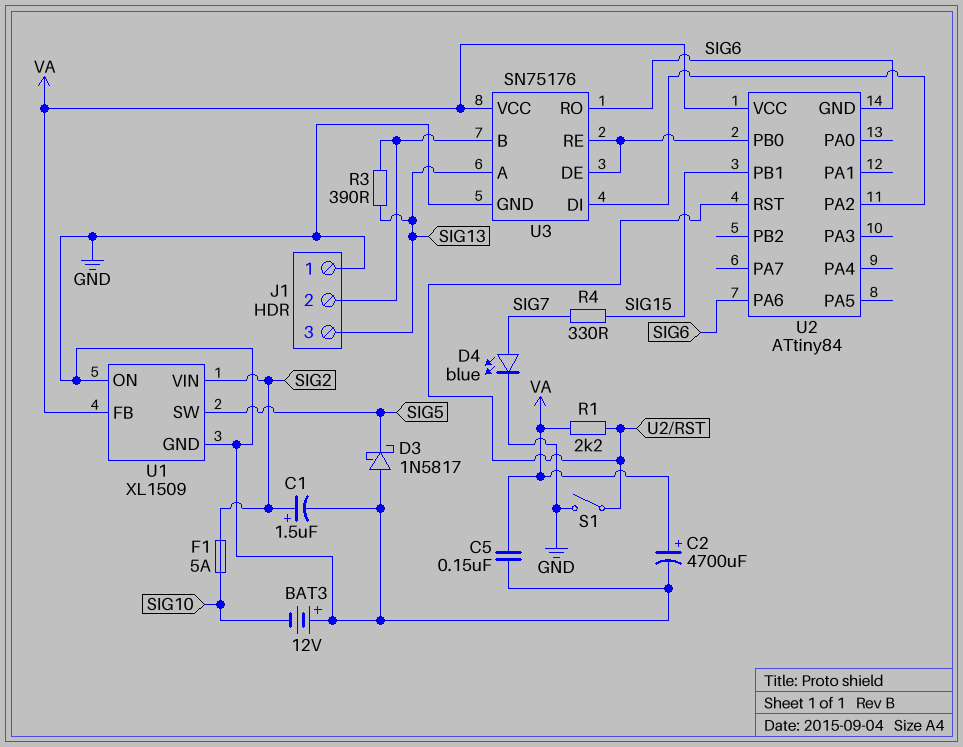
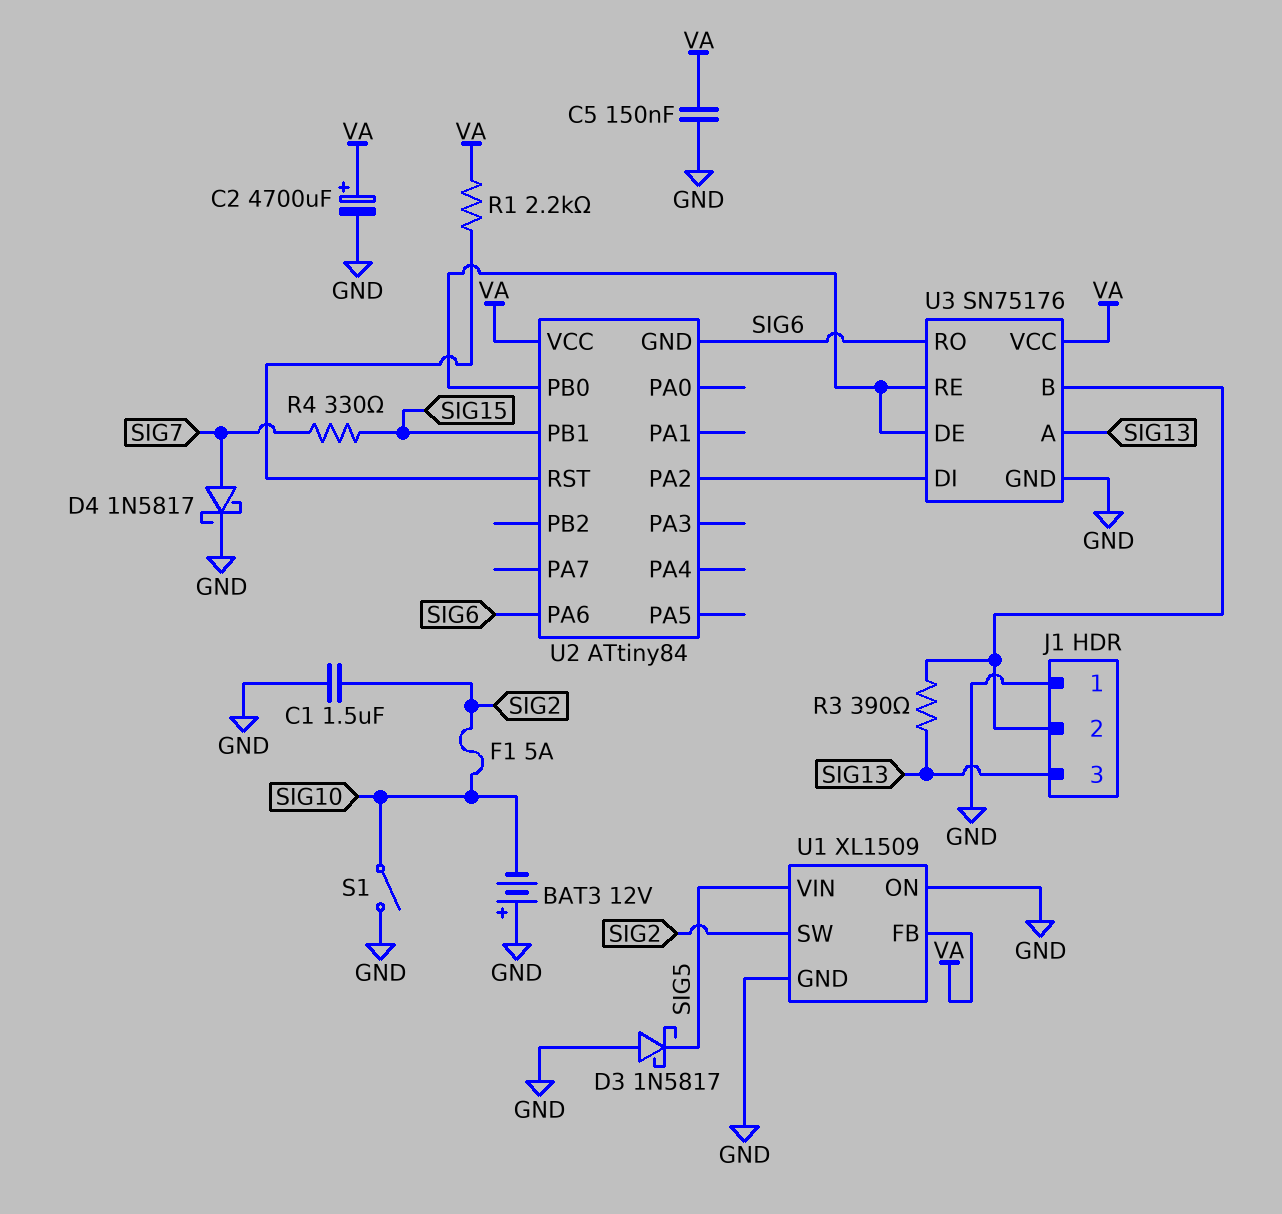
C1: 1.5uF (plus SIG2, minus GND) -> 1.5uF (GND, SIG2)
D4: LED blue (A SIG7, K GND) -> schottky 1N5817 (A SIG7, K GND)
S1: switch (GND, U2/RST) -> switch (GND, SIG10)
U1 pin SW: SIG5 -> SIG2
U1 pin VIN: SIG2 -> SIG5

